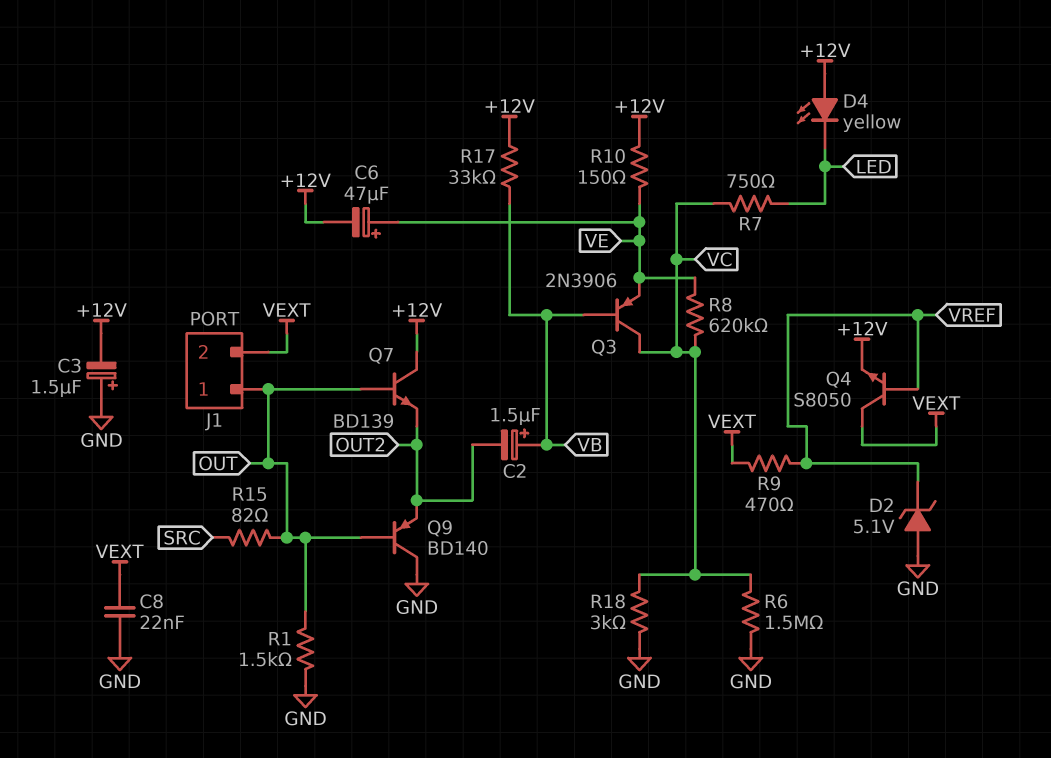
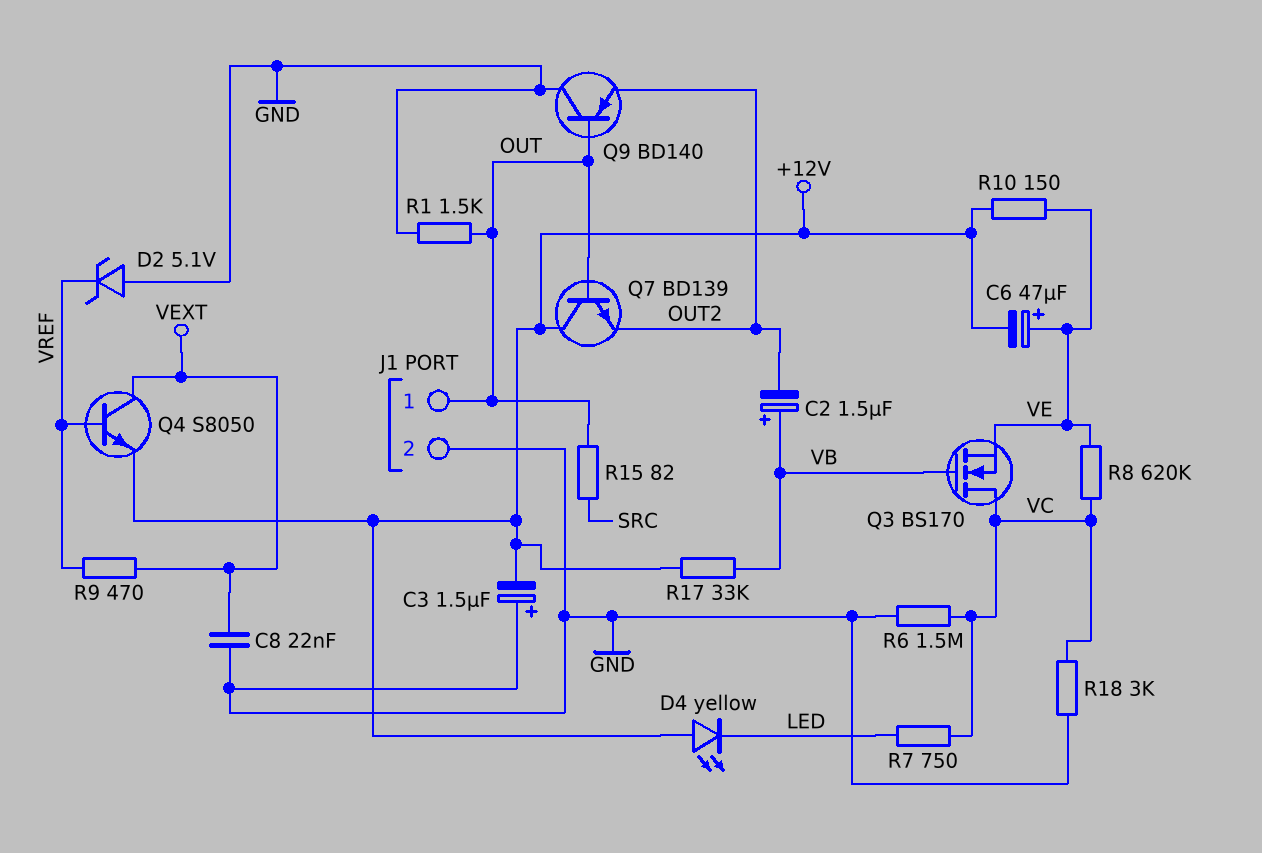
J1 pin 2: VEXT -> GND
Q3: PNP 2N3906 (B VB, C VC, E VE) -> NMOS BS170 (G VB, D VC, S VE)

